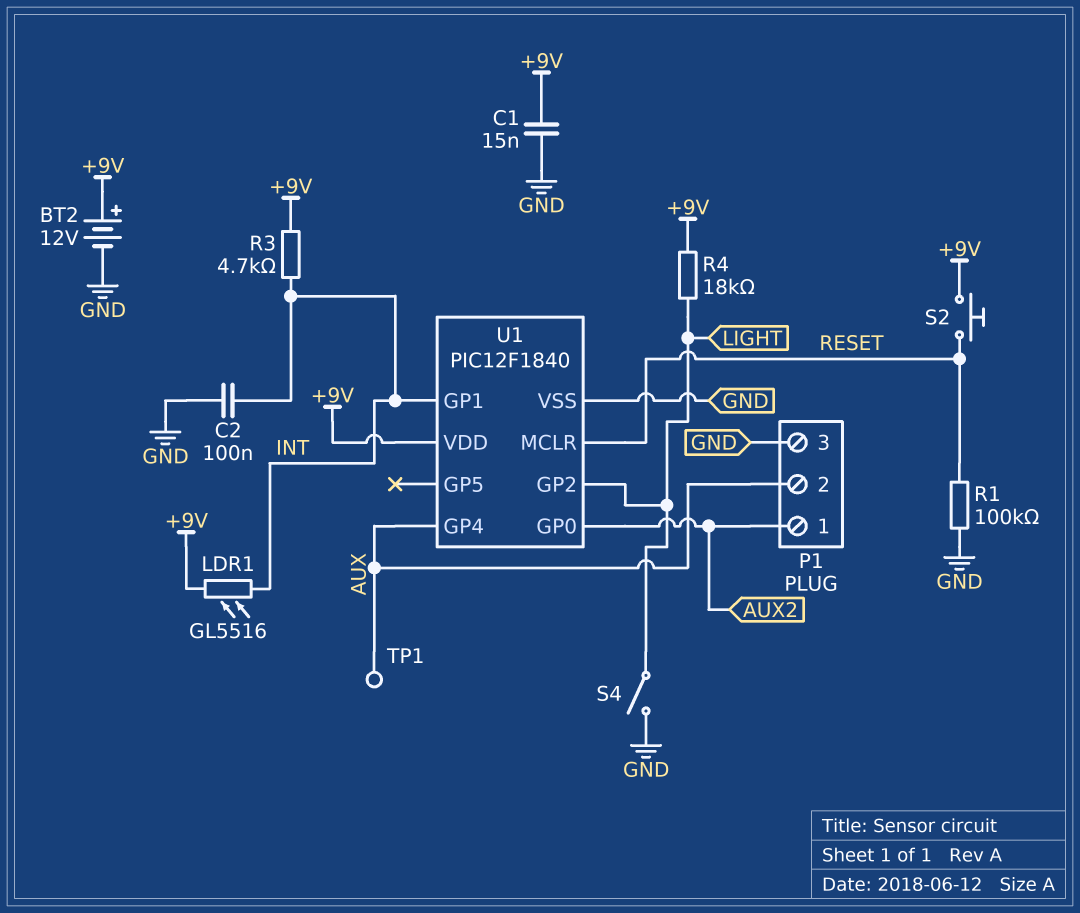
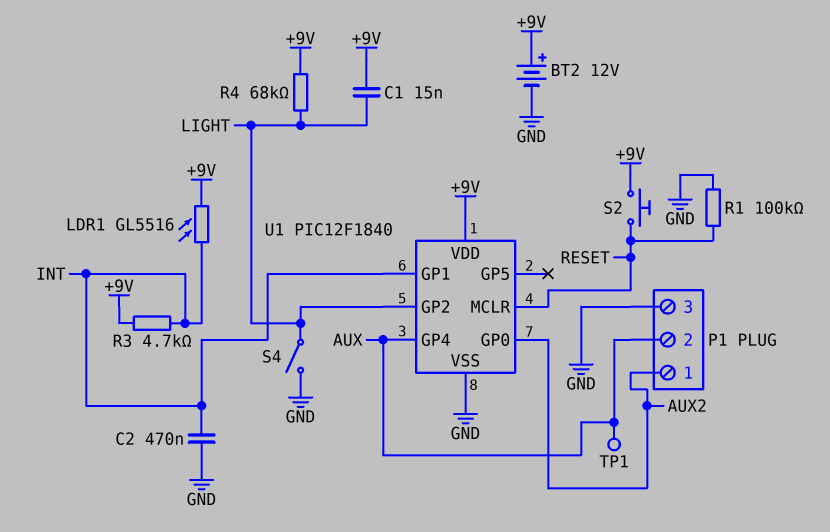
C1: 15nF (+9V, GND) -> 15nF (+9V, LIGHT)
C2: 100nF (GND, INT) -> 470nF (GND, INT)
R4: 18k (+9V, LIGHT) -> 68k (+9V, LIGHT)

